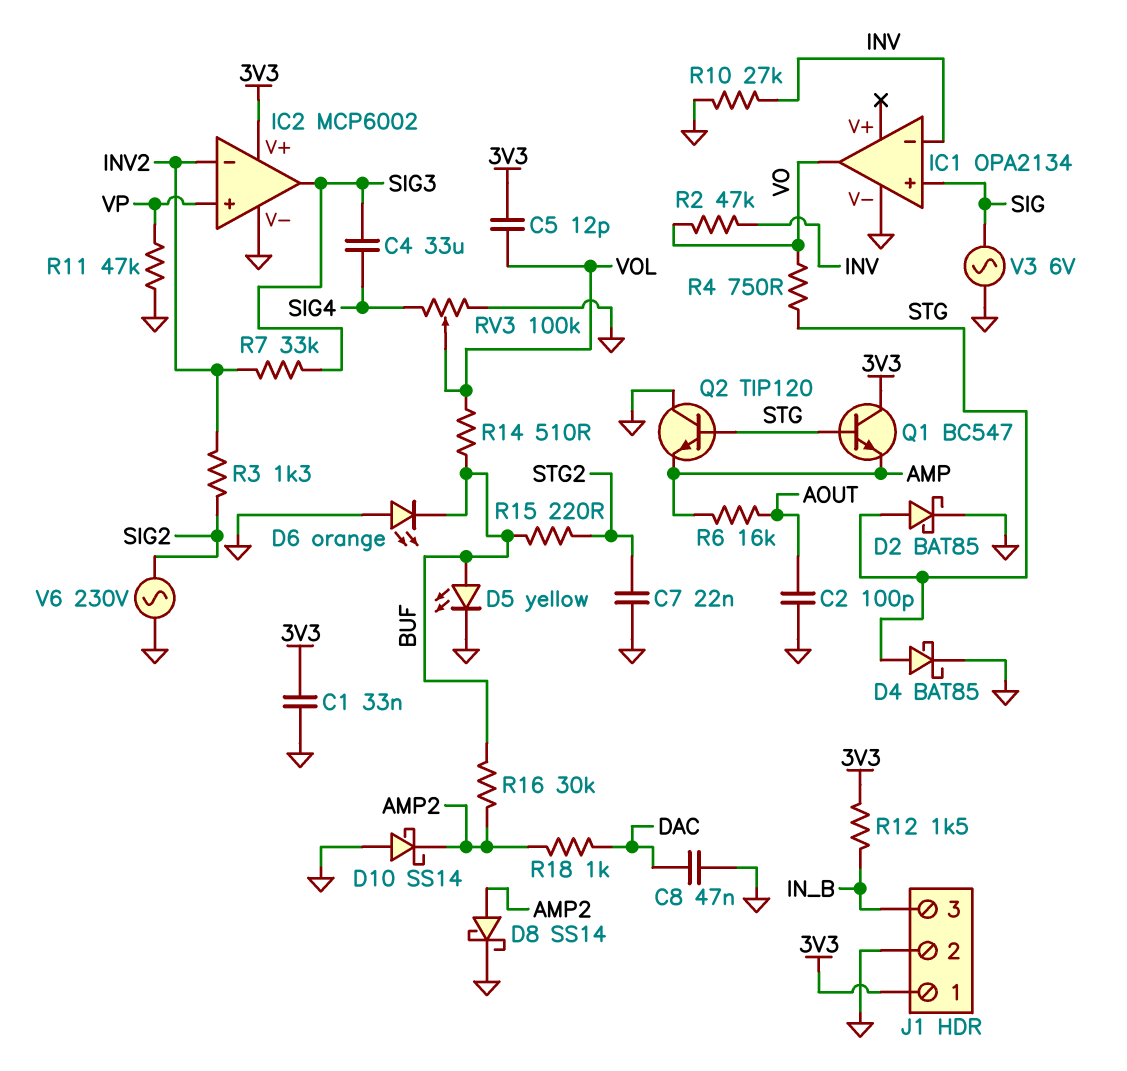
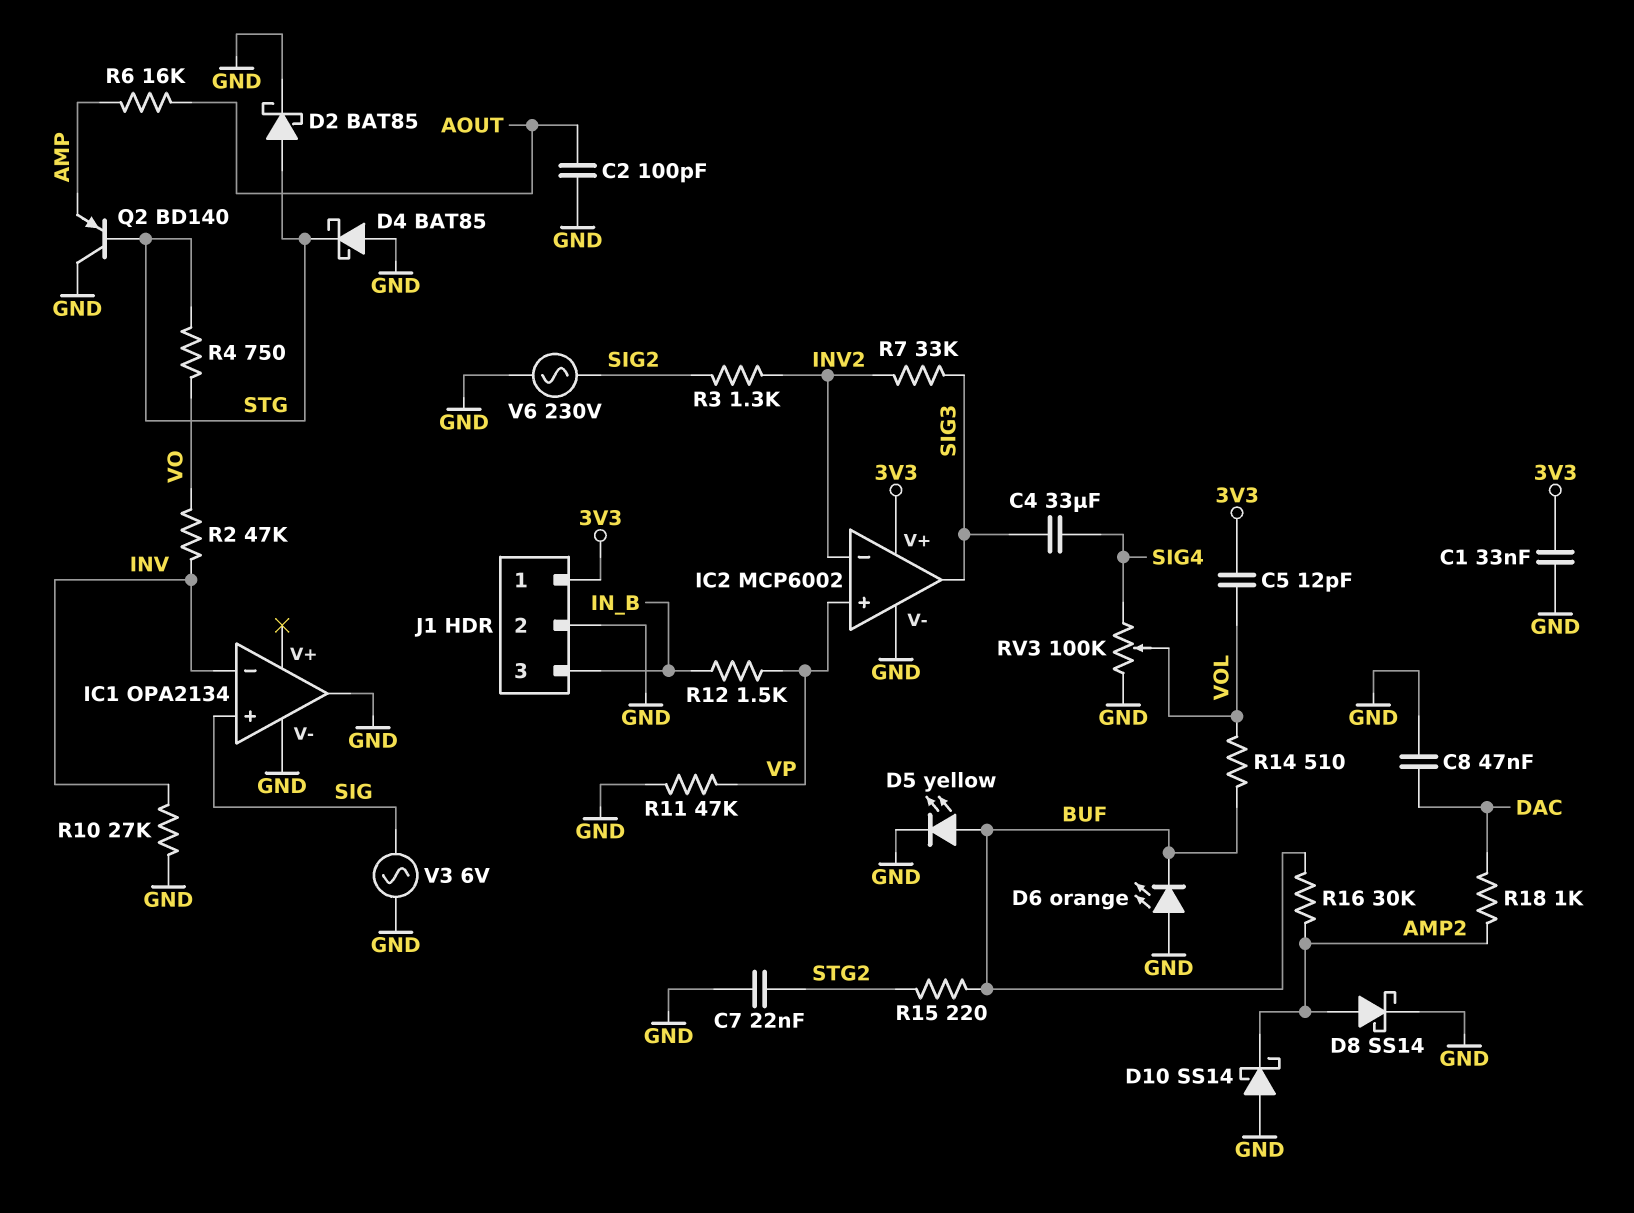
D4: schottky BAT85 (A STG, K GND) -> schottky BAT85 (A GND, K STG)
IC1 pin out: VO -> GND
Q1: NPN BC547 (B STG, C 3V3, E AMP) -> none
Q2: NPN TIP120 (B STG, C GND, E AMP) -> PNP BD140 (B STG, C GND, E AMP)
R12: 1.5k (3V3, IN_B) -> 1.5k (IN_B, VP)

